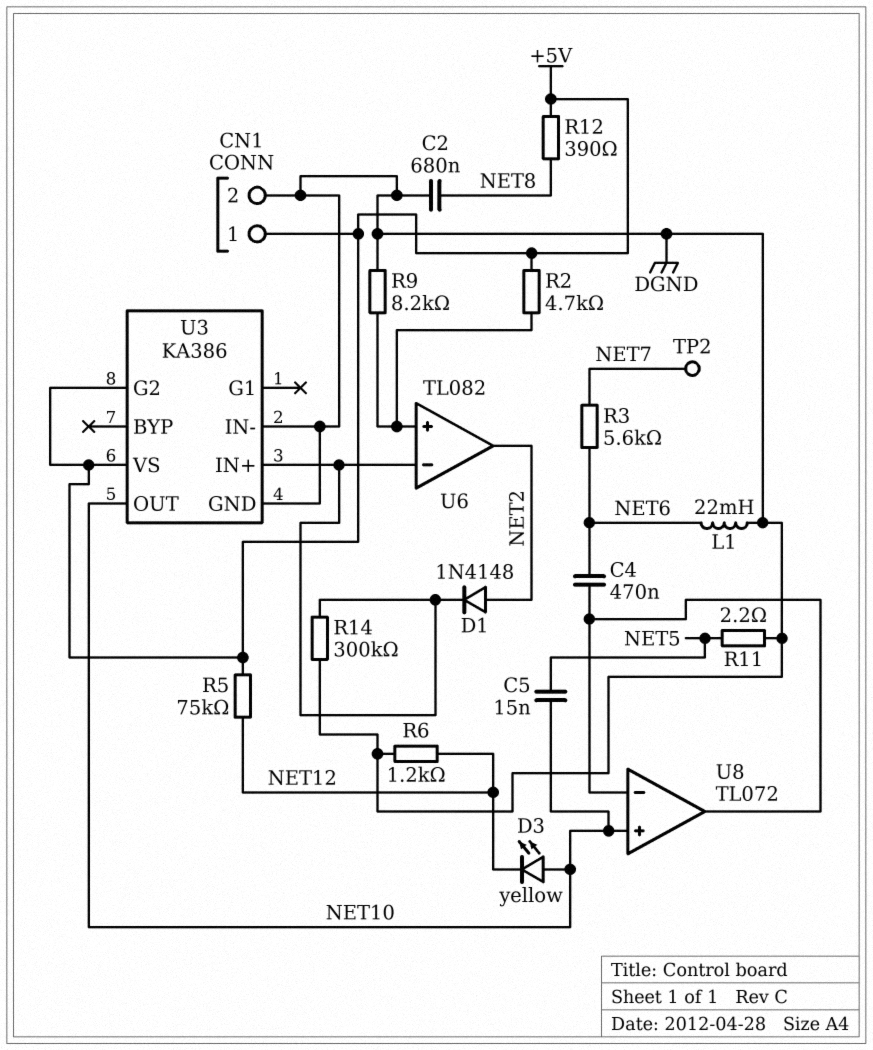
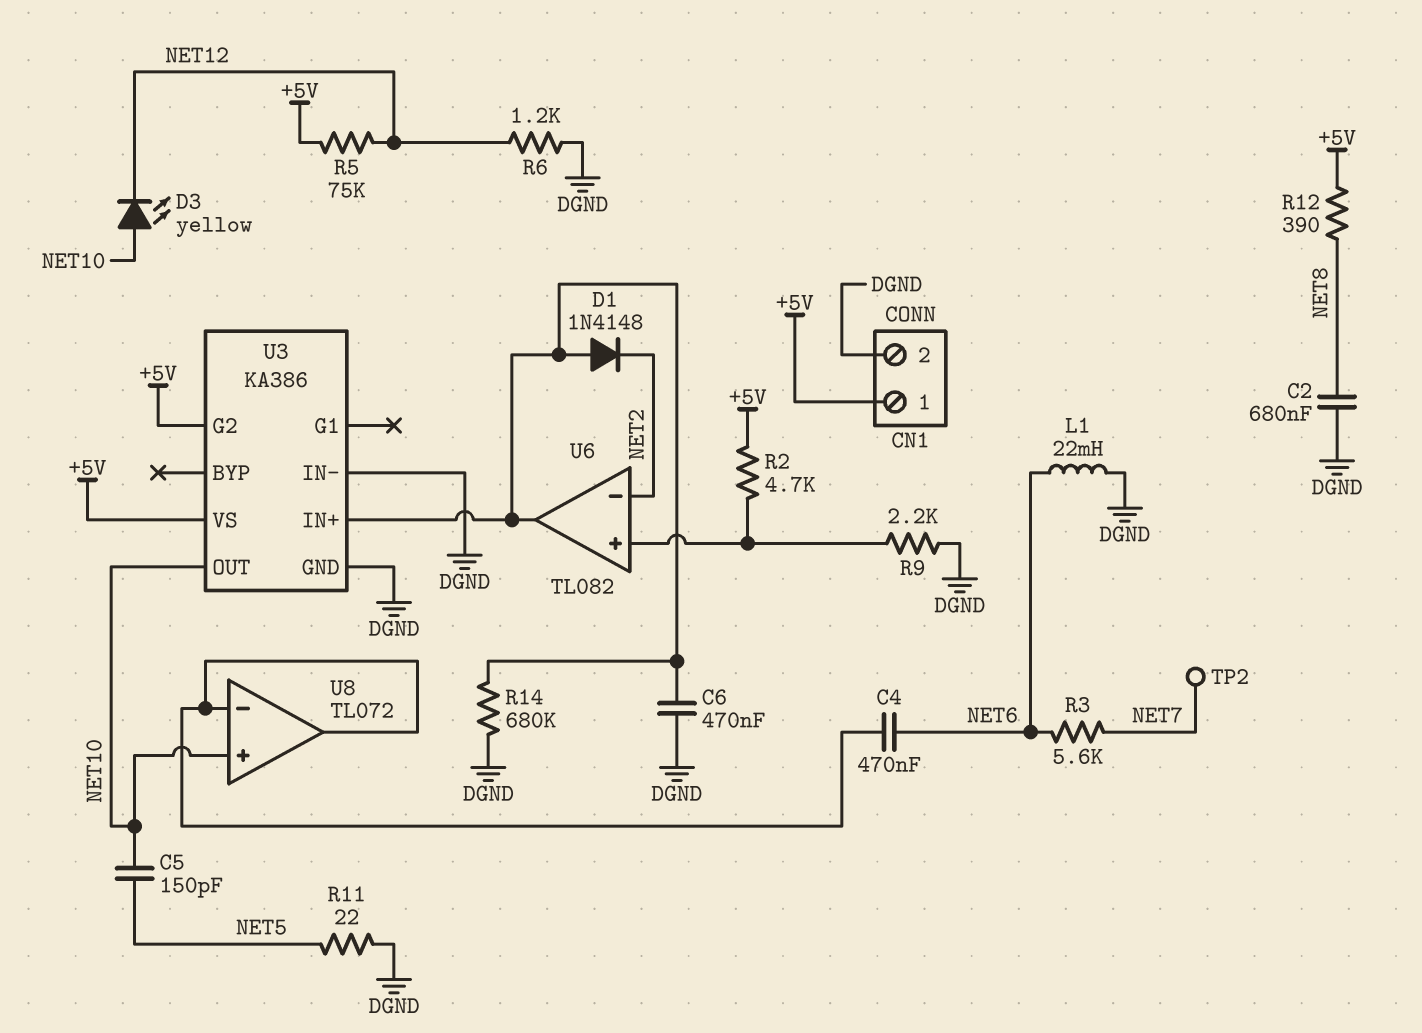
C5: 15nF (NET5, NET10) -> 150pF (NET5, NET10)
C6: none -> 470nF (DGND, U3/IN+)
D1: diode 1N4148 (A NET2, K U3/IN+) -> diode 1N4148 (A U3/IN+, K NET2)
R9: 8.2k (DGND, U6/in+) -> 2.2k (DGND, U6/in+)
R11: 2.2 (DGND, NET5) -> 22 (DGND, NET5)
R14: 300k (DGND, U3/IN+) -> 680k (DGND, U3/IN+)
U6 pin in-: U3/IN+ -> NET2
U6 pin out: NET2 -> U3/IN+

